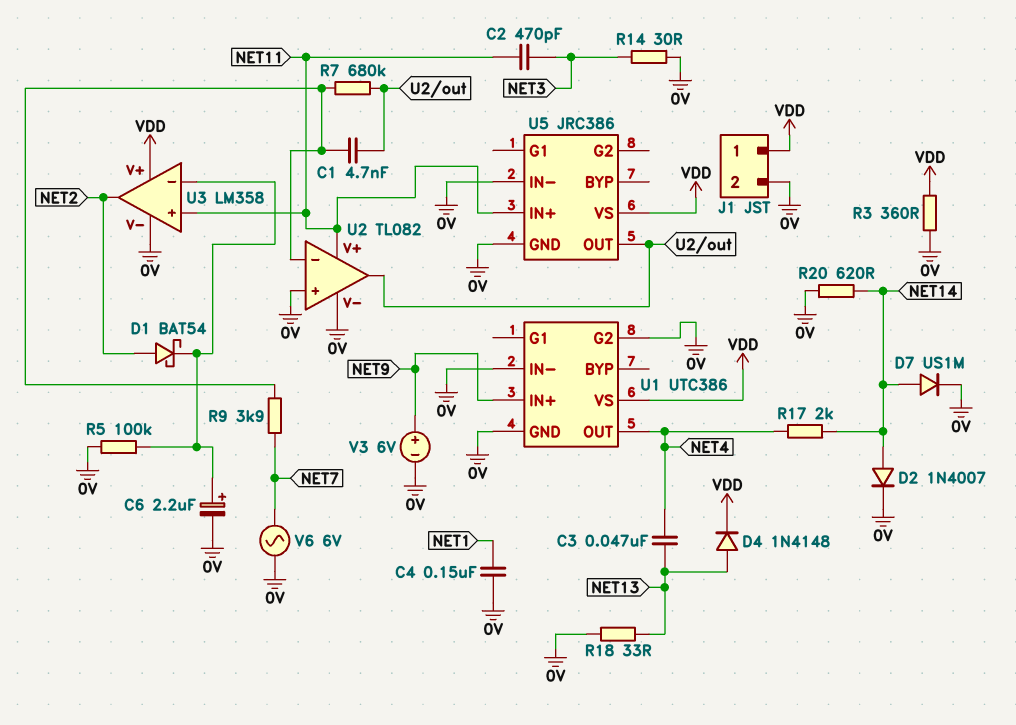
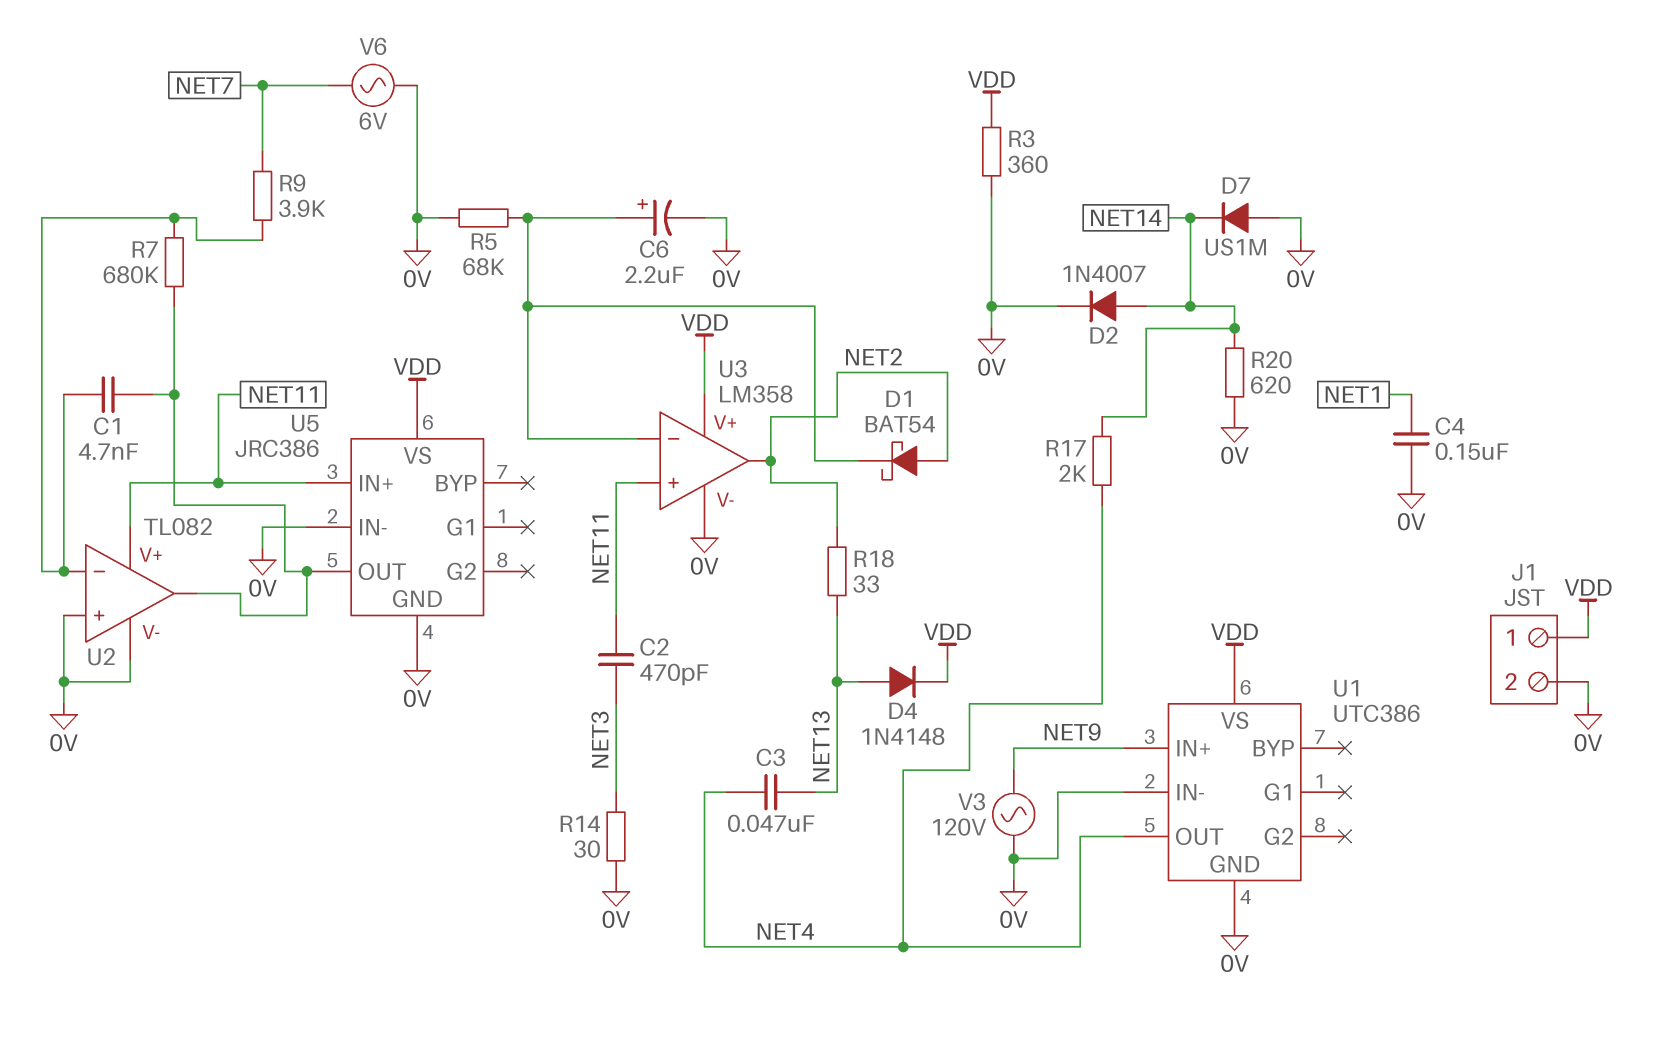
D7: diode US1M (A NET14, K 0V) -> diode US1M (A 0V, K NET14)
R5: 100k (0V, U3/in-) -> 68k (0V, U3/in-)
R18: 33 (0V, NET13) -> 33 (NET2, NET13)
U1 pin G2: 0V -> none
V3: 6V (plus NET9, minus 0V) -> AC 120V (0V, NET9)

